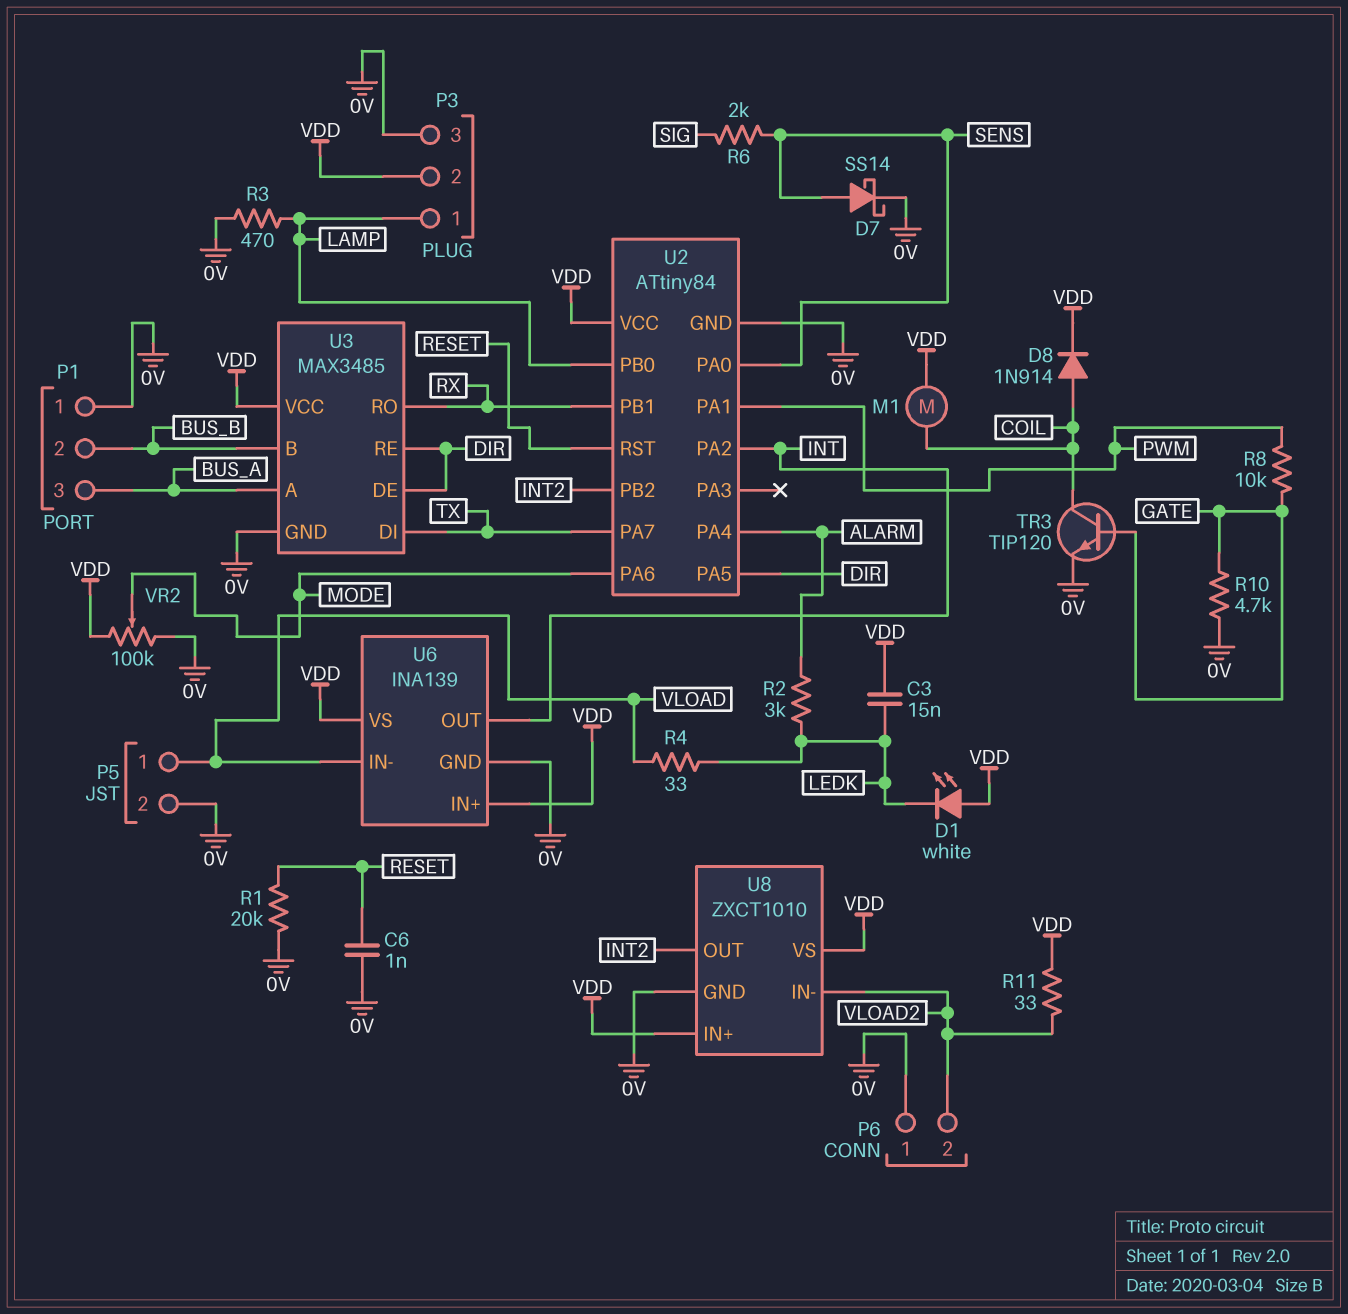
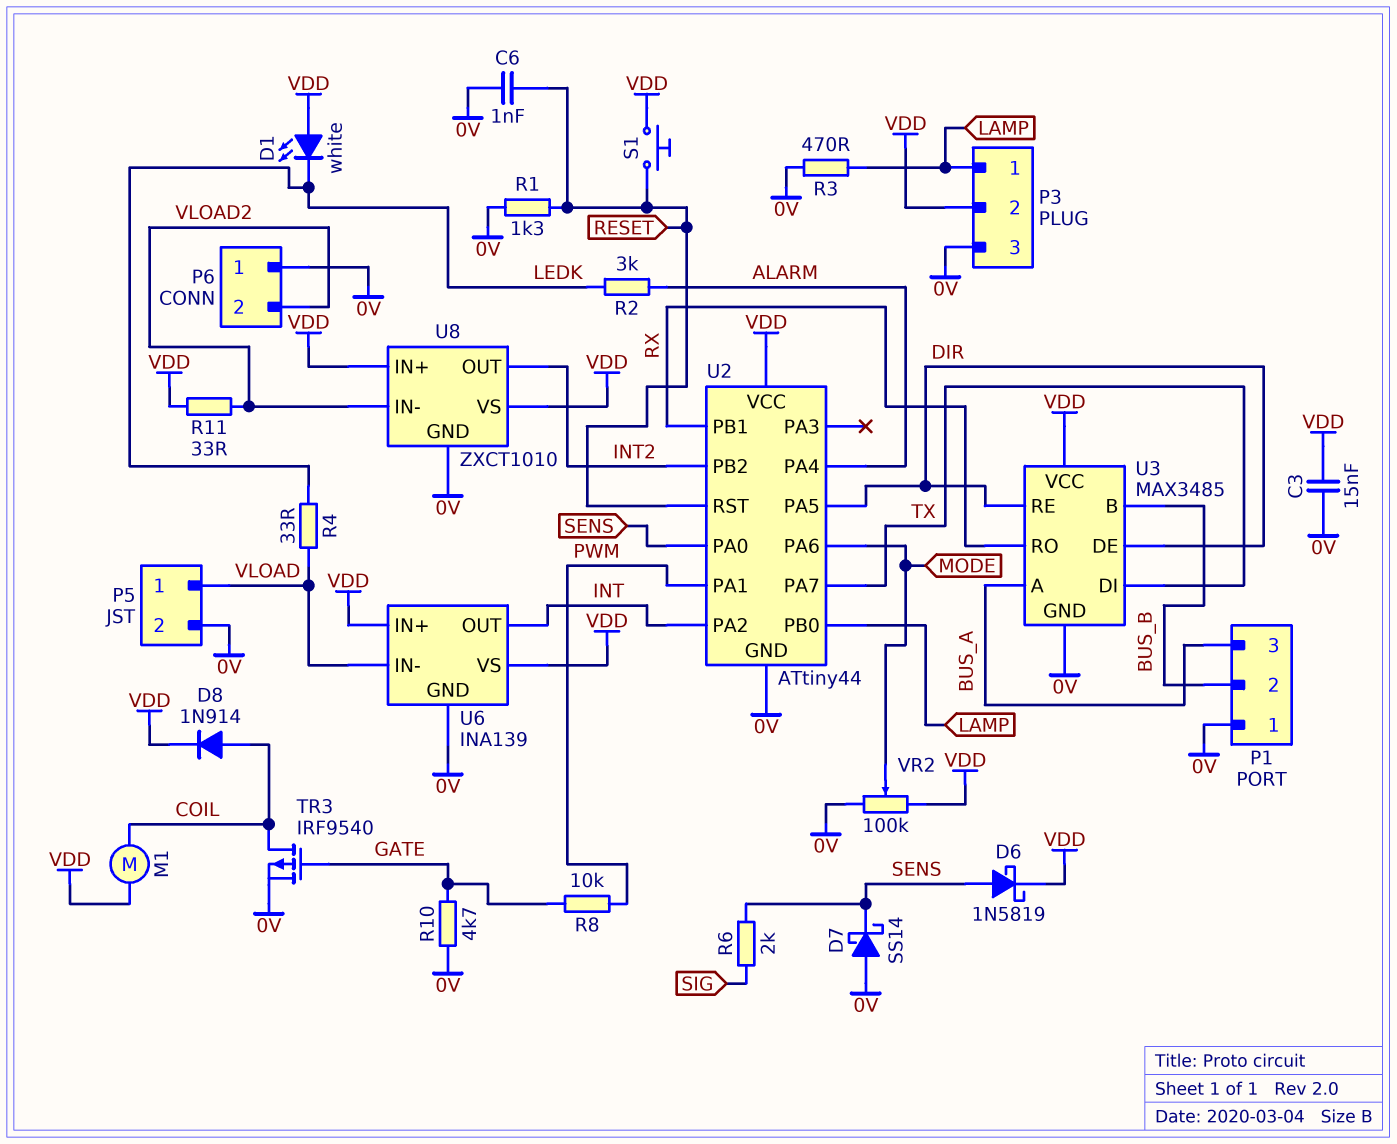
C3: 15nF (LEDK, VDD) -> 15nF (0V, VDD)
D6: none -> schottky 1N5819 (A SENS, K VDD)
D7: schottky SS14 (A SENS, K 0V) -> schottky SS14 (A 0V, K SENS)
R1: 20k (0V, RESET) -> 1.3k (0V, RESET)
S1: none -> button (RESET, VDD)
TR3: NPN TIP120 (B GATE, C COIL, E 0V) -> PMOS IRF9540 (G GATE, D COIL, S 0V)
U2: ATtiny84 -> ATtiny44

